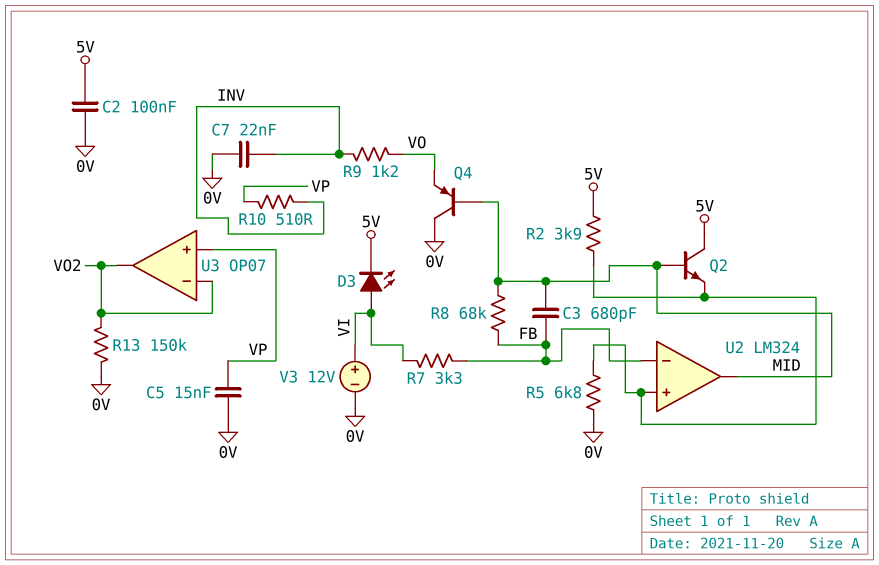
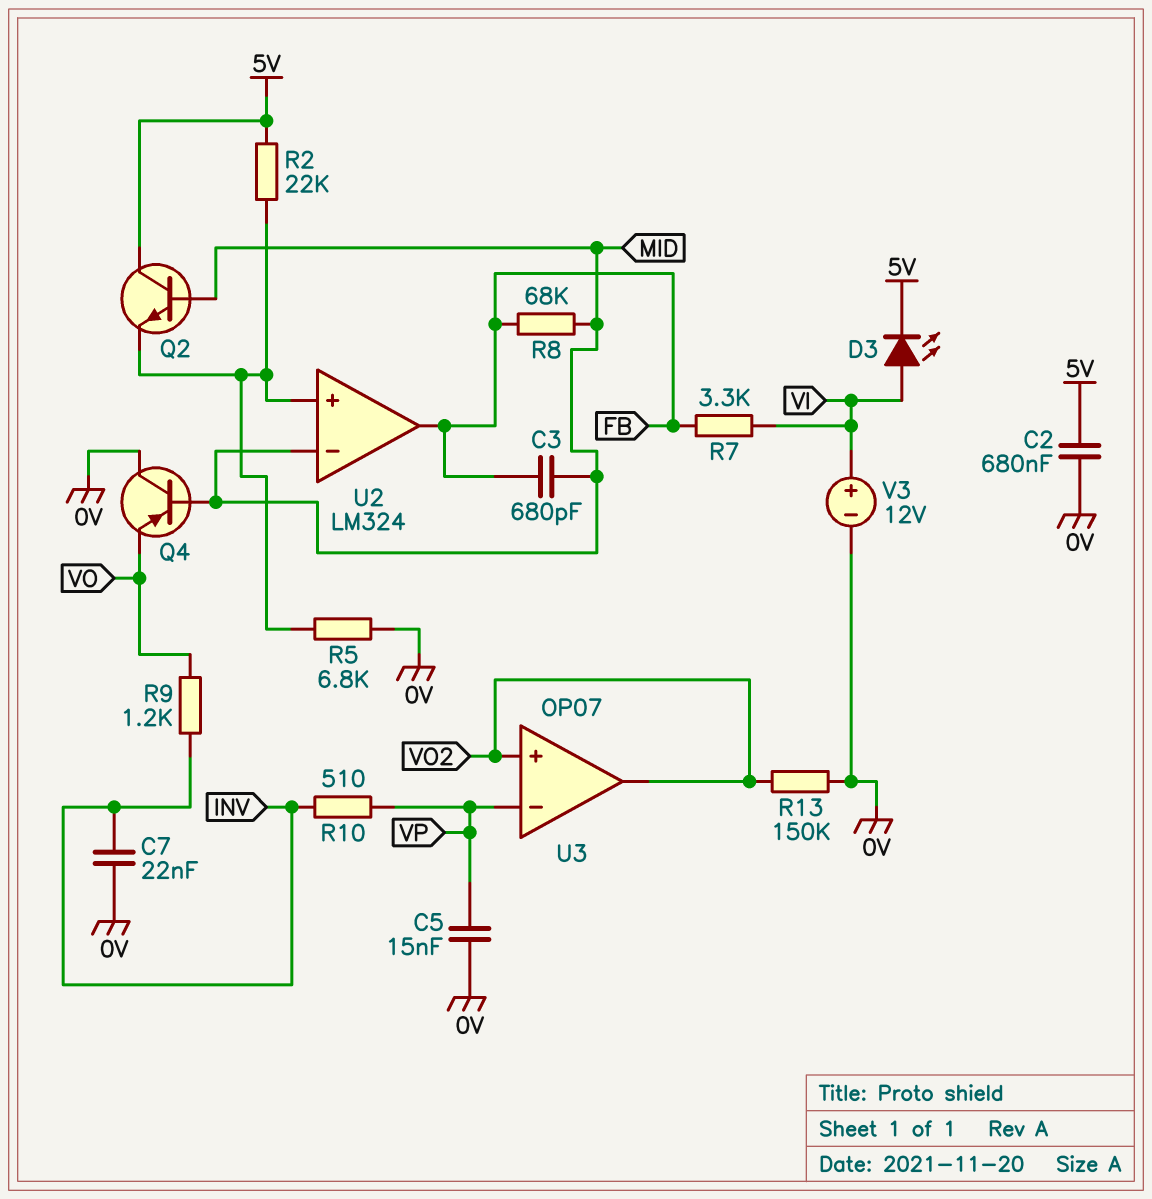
C2: 100nF (0V, 5V) -> 680nF (0V, 5V)
R2: 3.9k (5V, U2/in+) -> 22k (5V, U2/in+)
U2 pin in-: FB -> MID
U2 pin out: MID -> FB
U3 pin in+: VP -> VO2
U3 pin in-: VO2 -> VP

